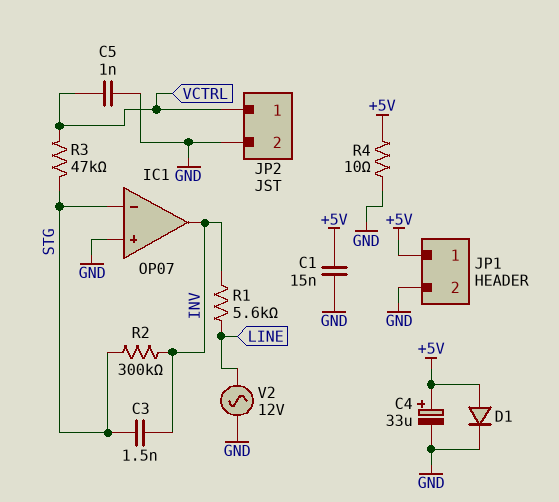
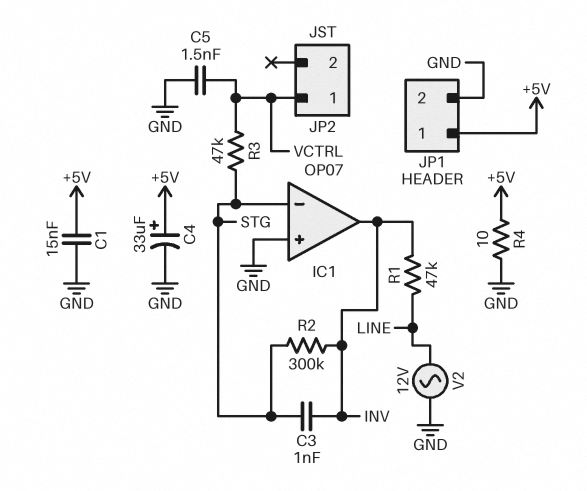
C3: 1.5nF (INV, STG) -> 1nF (INV, STG)
C5: 1nF (GND, VCTRL) -> 1.5nF (GND, VCTRL)
D1: diode (A +5V, K GND) -> none
JP2 pin 2: GND -> none
R1: 5.6k (INV, LINE) -> 47k (INV, LINE)

